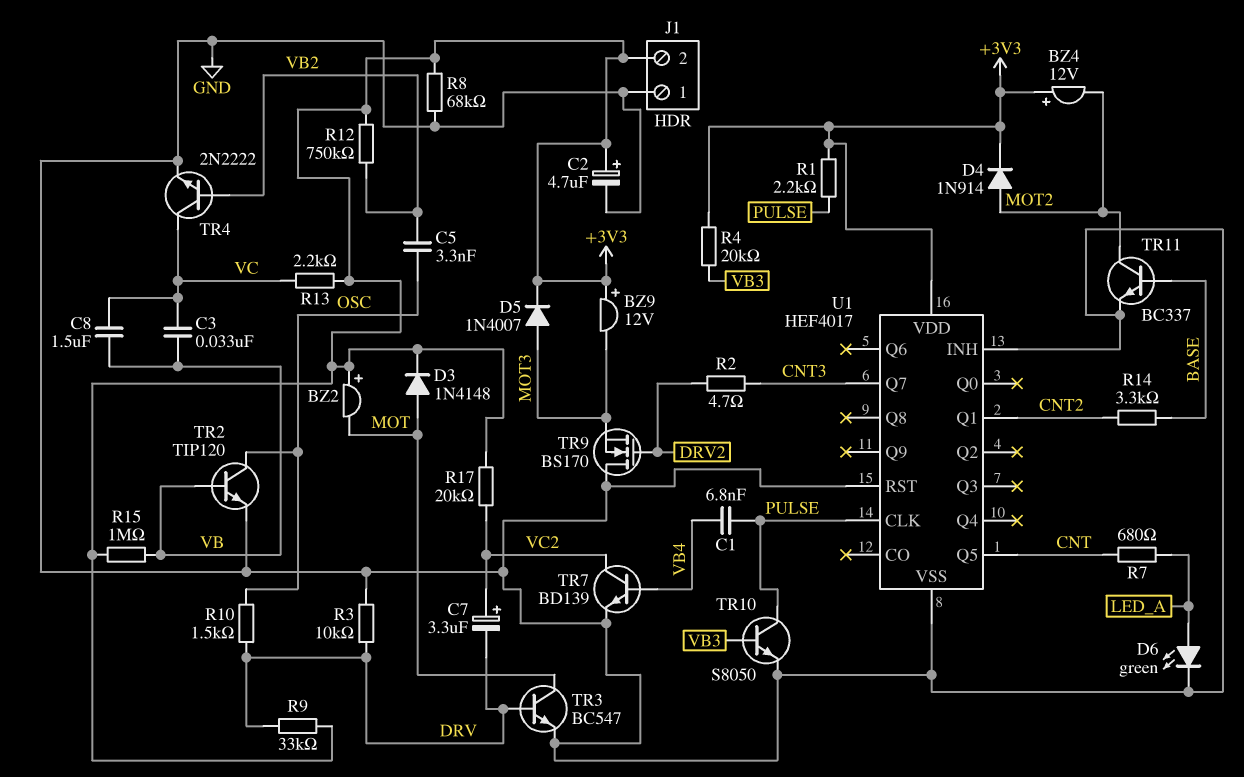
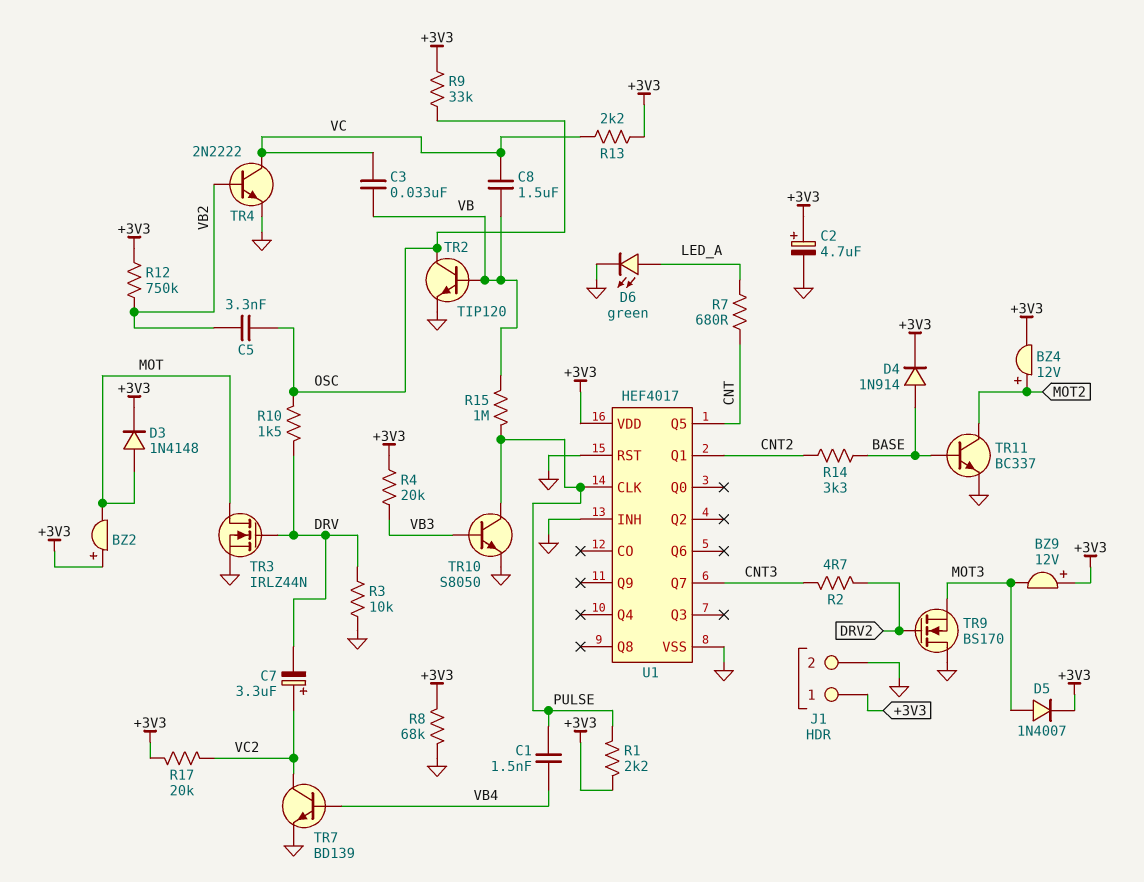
BZ4: buzzer 12V (plus +3V3, minus MOT2) -> buzzer 12V (plus MOT2, minus +3V3)
C1: 6.8nF (PULSE, VB4) -> 1.5nF (PULSE, VB4)
D4: diode 1N914 (A MOT2, K +3V3) -> diode 1N914 (A BASE, K +3V3)
J1 pin 1: GND -> +3V3
J1 pin 2: +3V3 -> GND
R9: 33k (+3V3, DRV) -> 33k (+3V3, OSC)
R15: 1M (+3V3, VB) -> 1M (PULSE, VB)
TR3: NPN BC547 (B DRV, C MOT, E GND) -> NMOS IRLZ44N (G DRV, D MOT, S GND)

